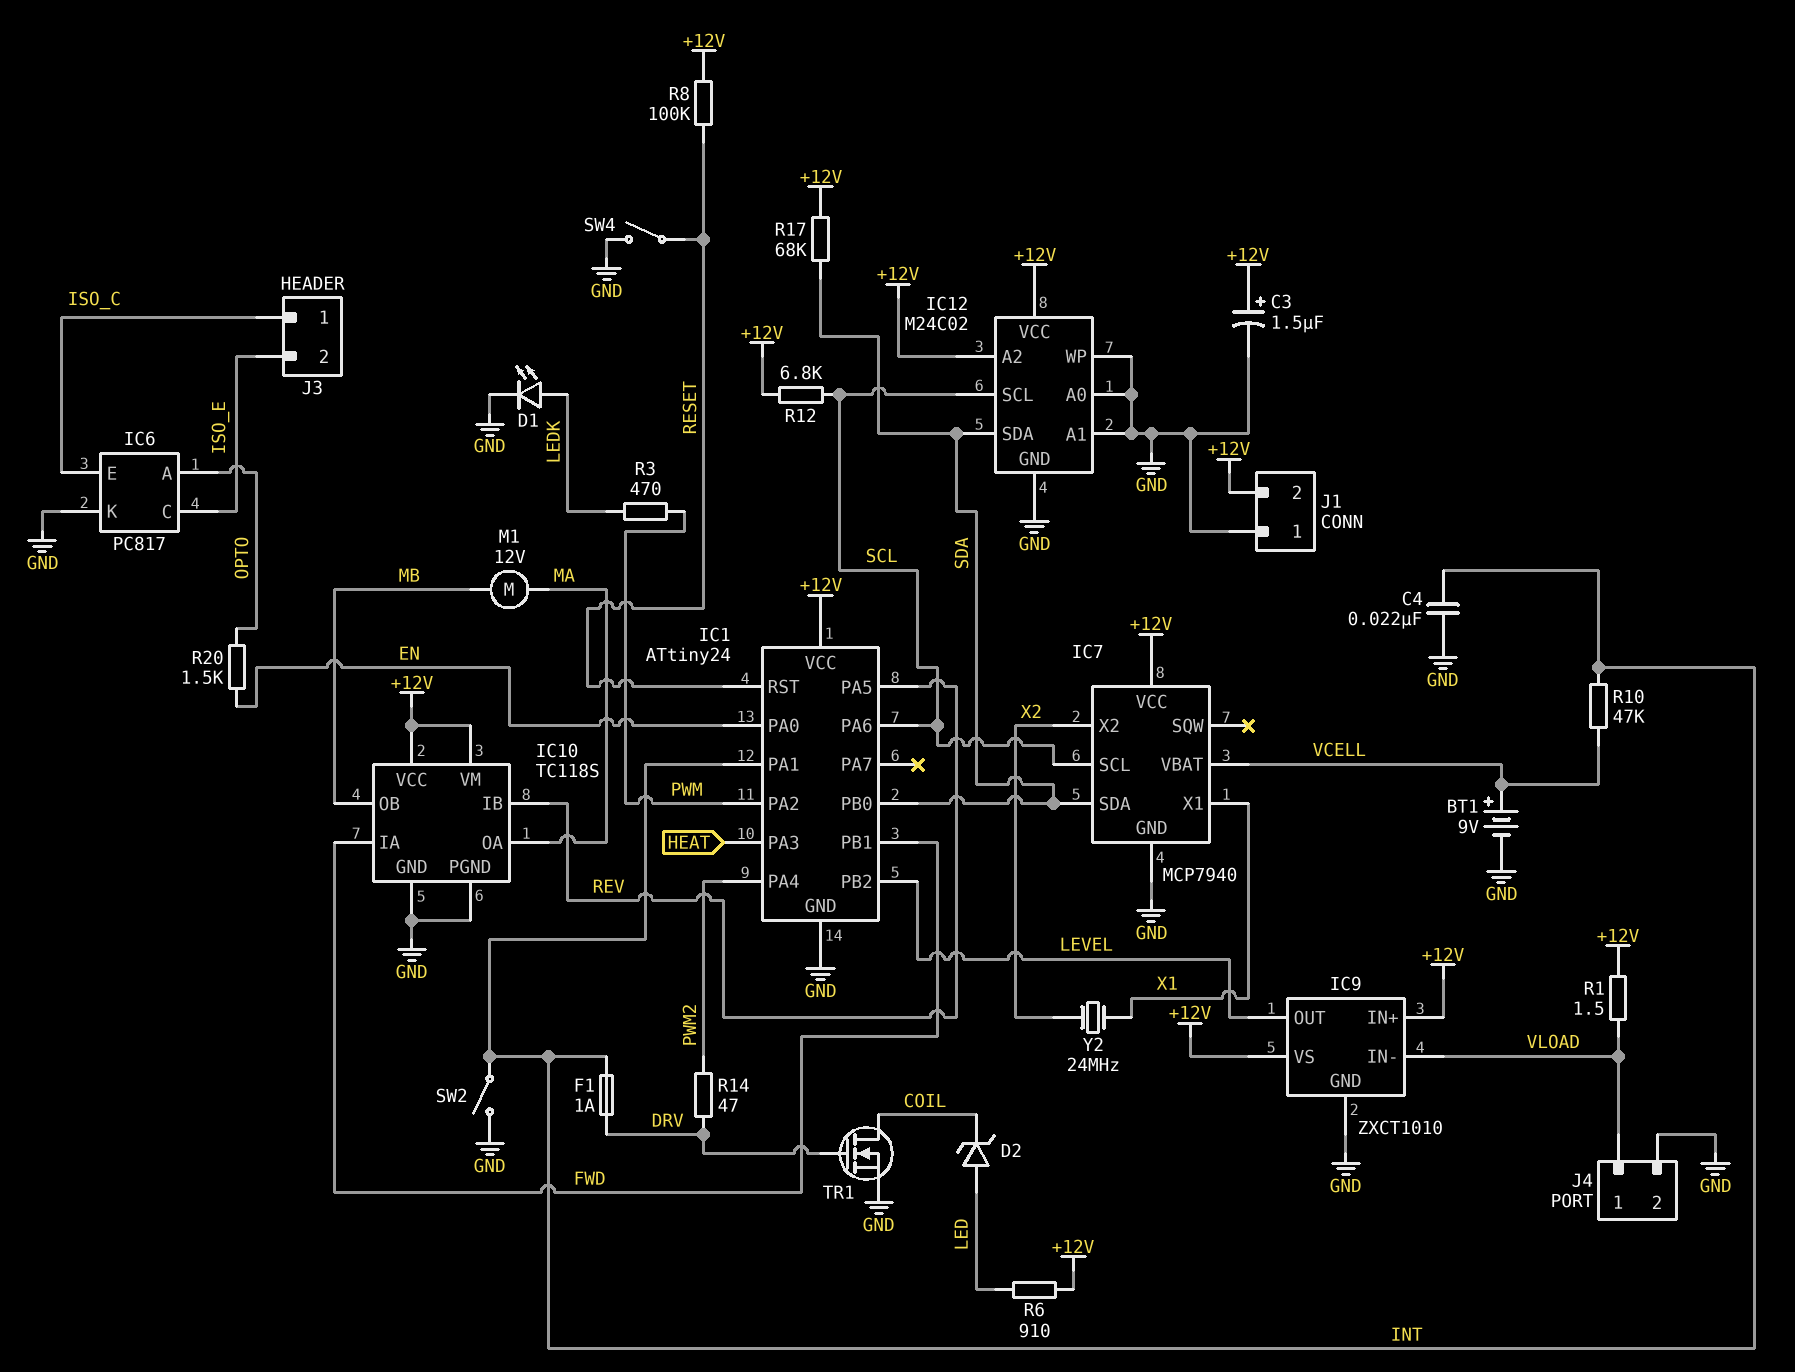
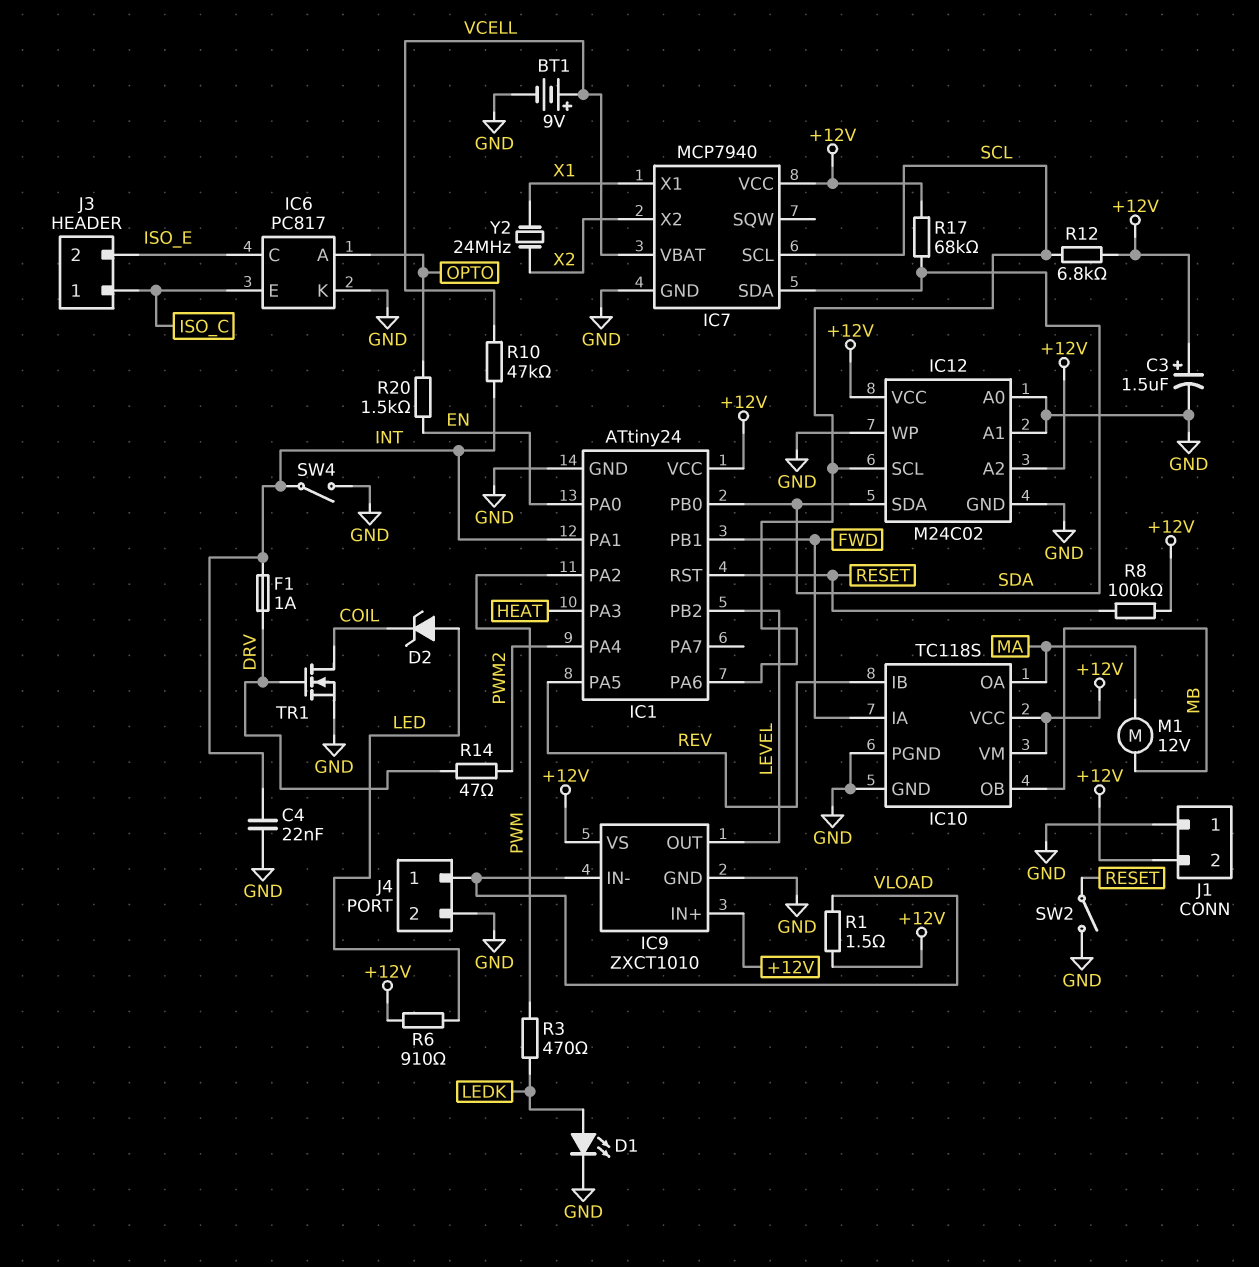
SW2: switch (GND, INT) -> switch (GND, RESET)
SW4: switch (GND, RESET) -> switch (GND, INT)

